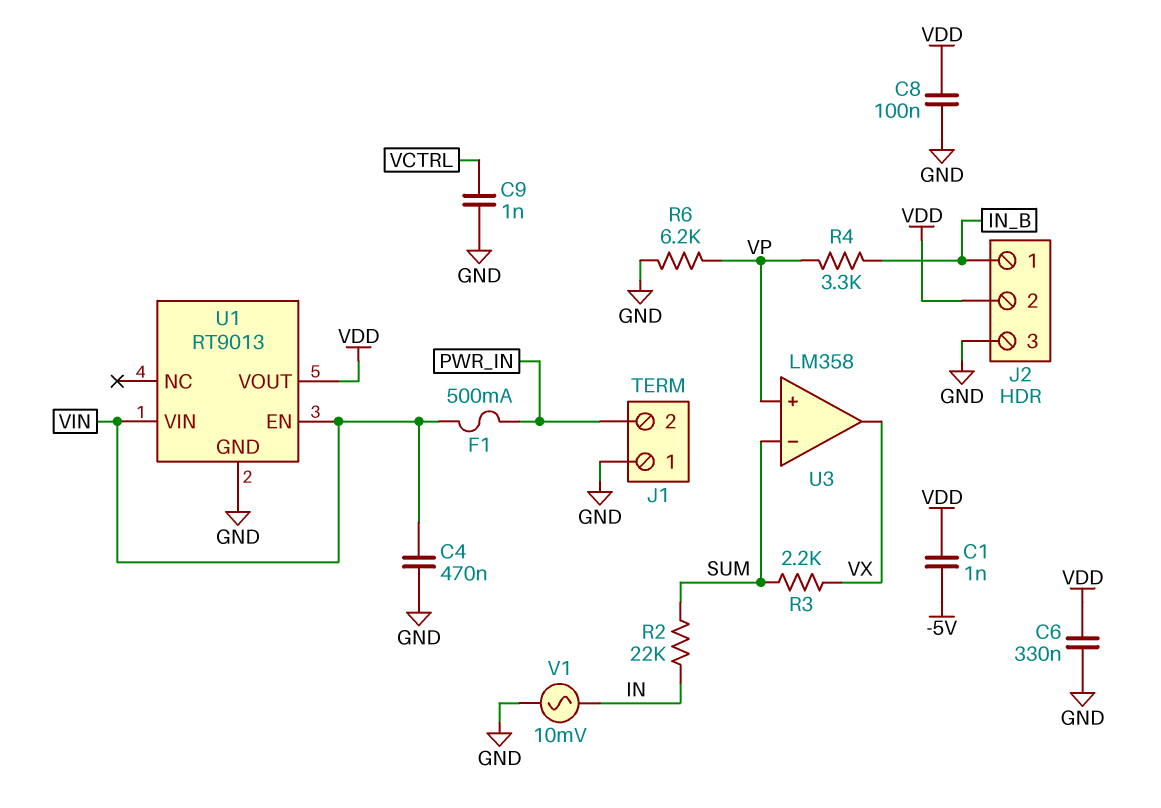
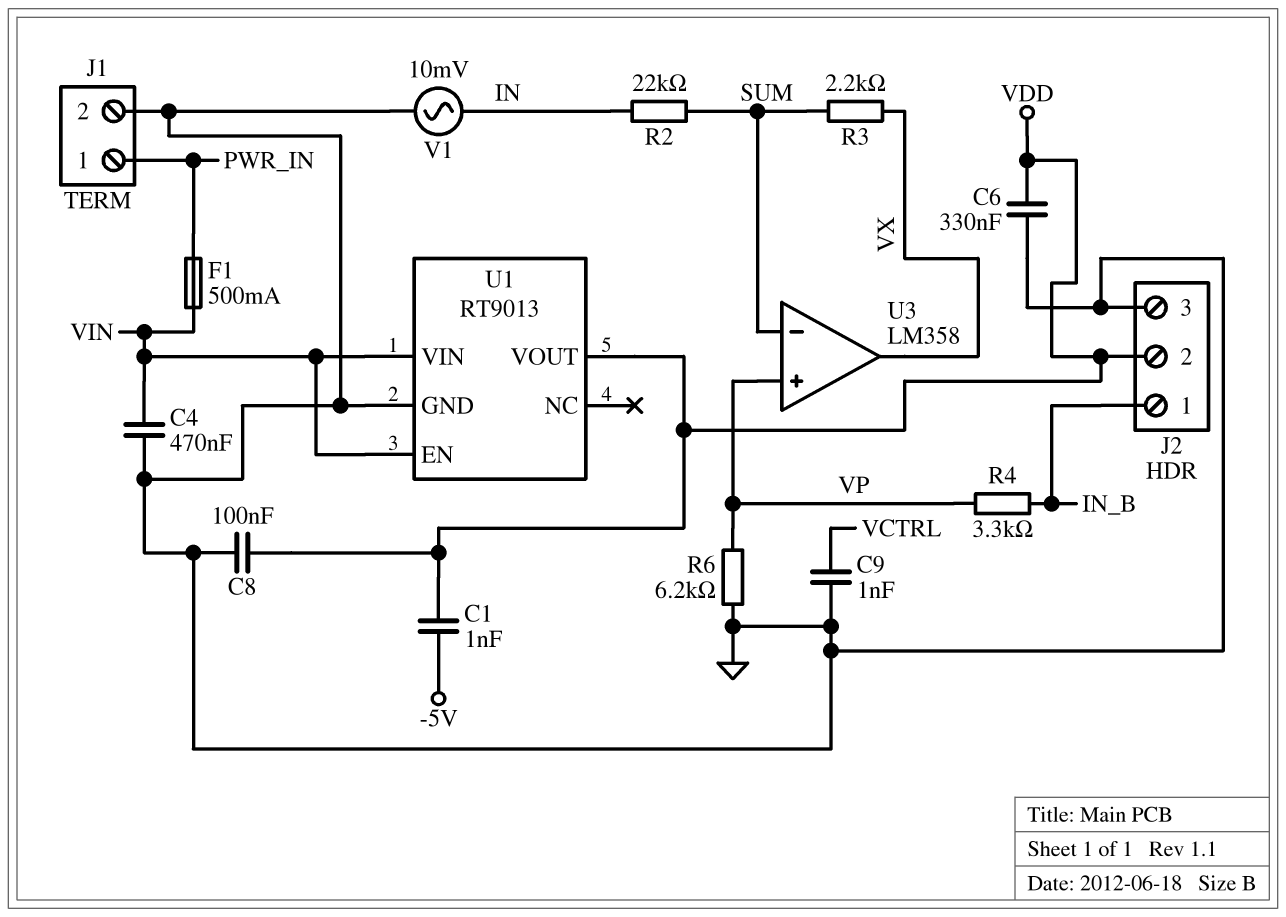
J1 pin 1: GND -> PWR_IN
J1 pin 2: PWR_IN -> GND

